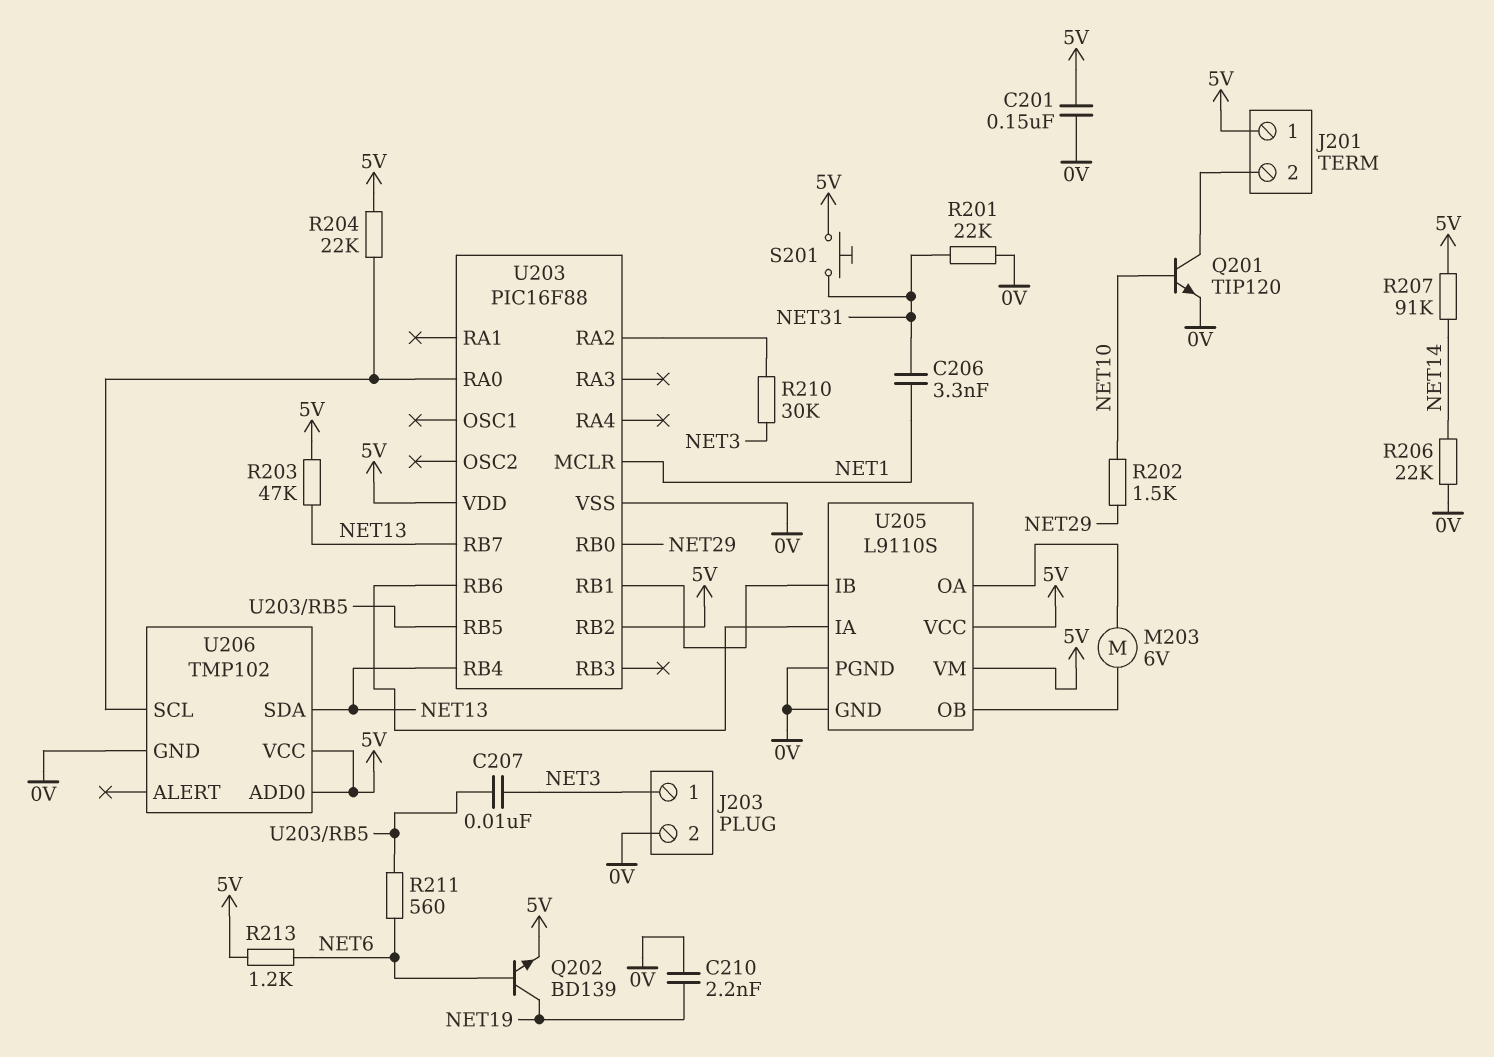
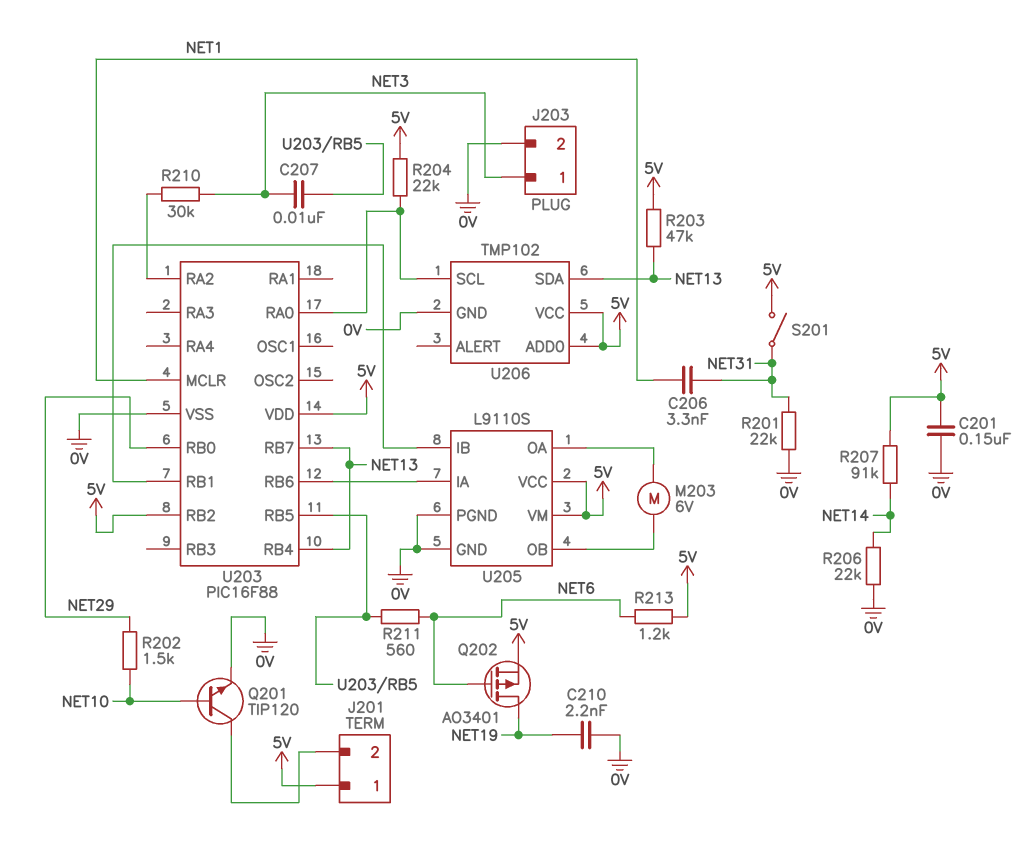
Q202: NPN BD139 (B NET6, C NET19, E 5V) -> PMOS AO3401 (G NET6, D NET19, S 5V)
S201: button (5V, NET31) -> switch (5V, NET31)

